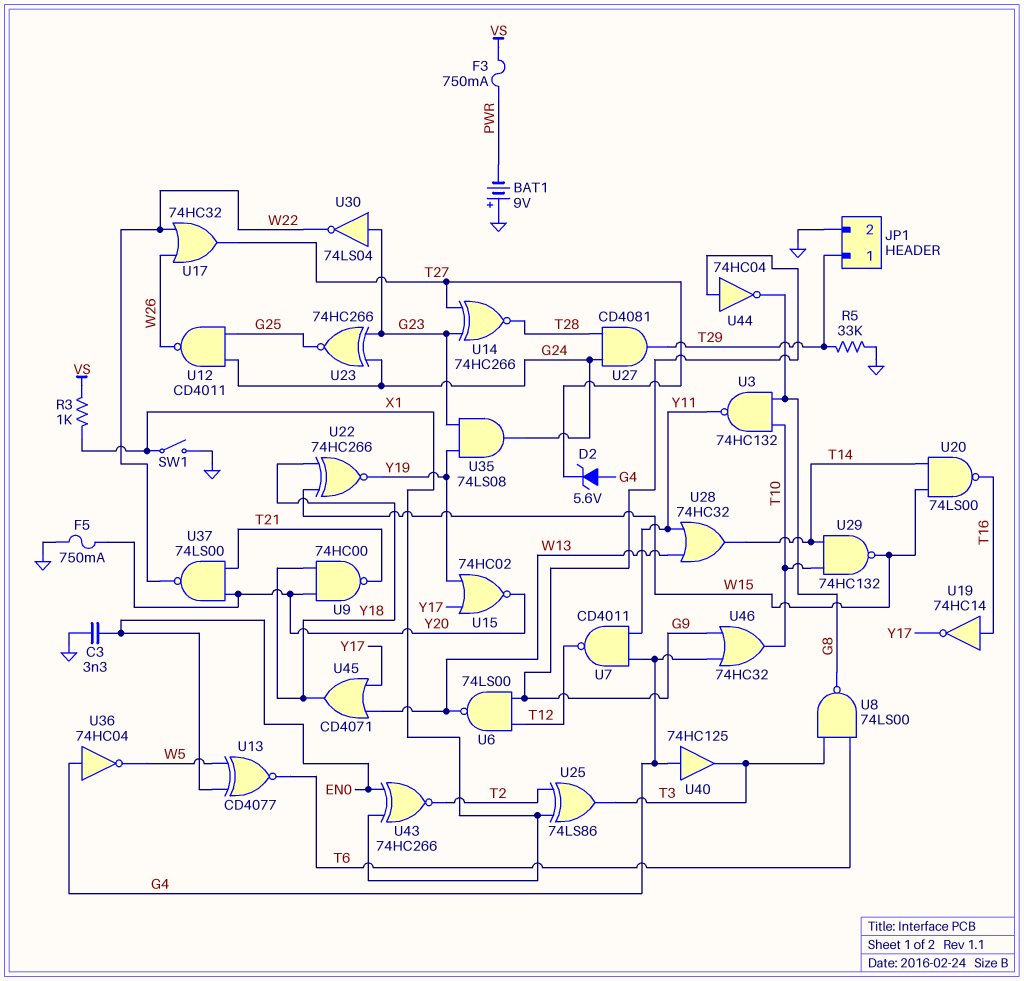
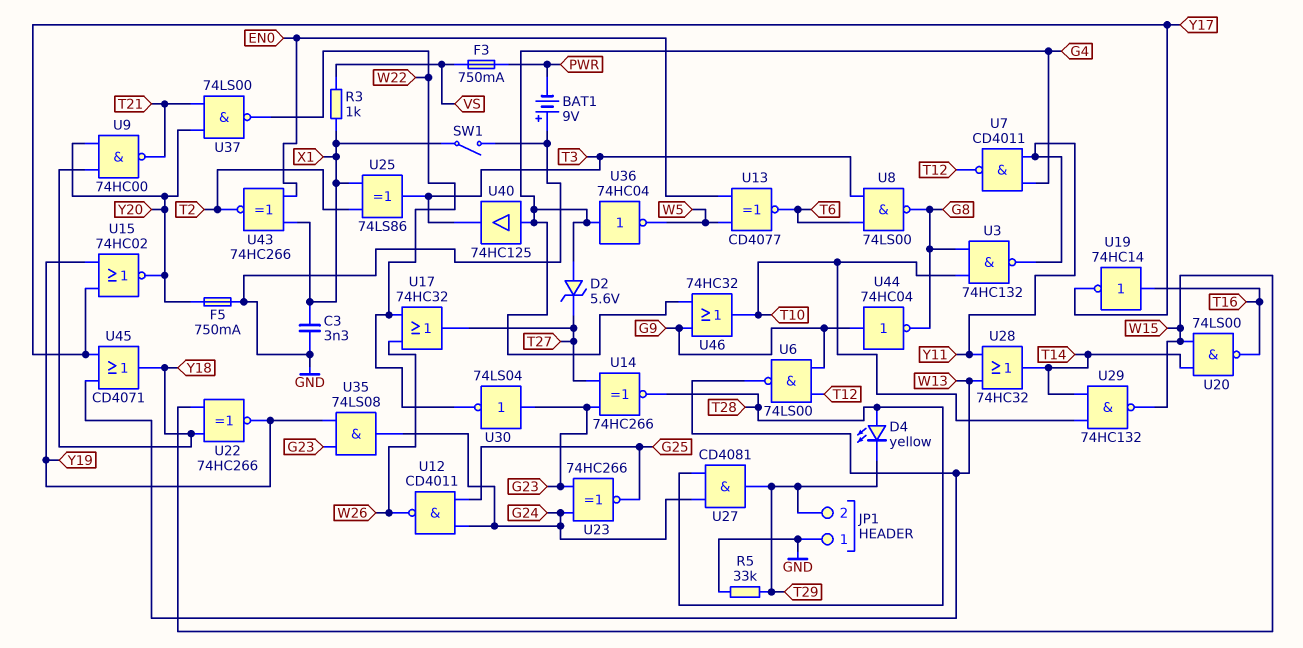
C3: 3.3nF (EN0, GND) -> 3.3nF (GND, X1)
D4: none -> LED yellow (A T28, K T29)
JP1 pin 1: T29 -> GND
JP1 pin 2: GND -> T29

